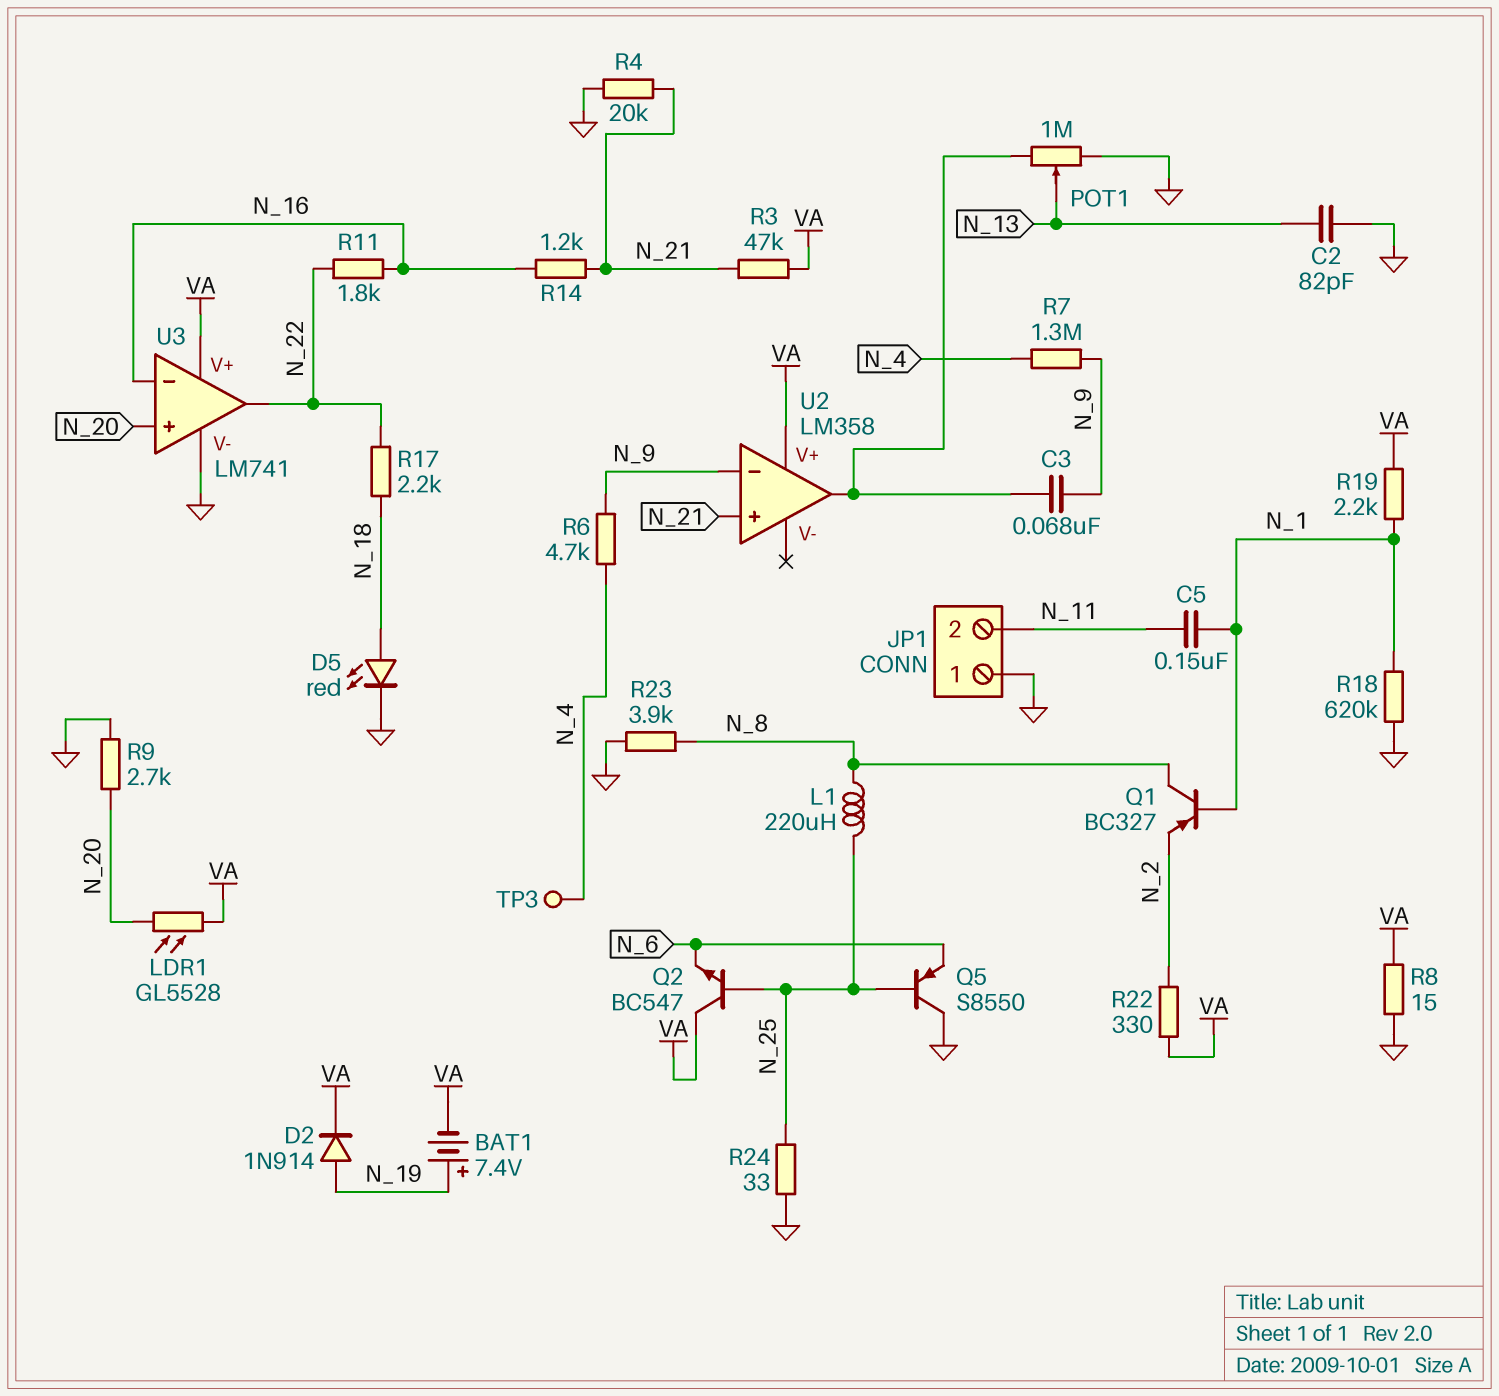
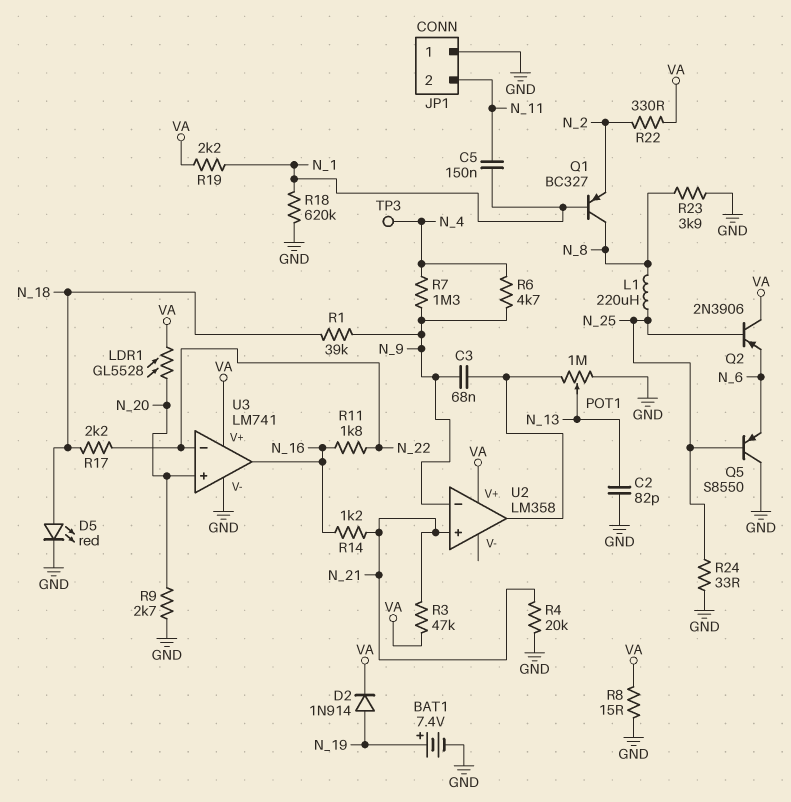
BAT1: 7.4V (plus N_19, minus VA) -> 7.4V (plus N_19, minus GND)
Q2: NPN BC547 (B N_25, C VA, E N_6) -> PNP 2N3906 (B N_25, C VA, E N_6)
R1: none -> 39k (N_9, N_18)
U3 pin in-: N_16 -> N_22
U3 pin out: N_22 -> N_16

